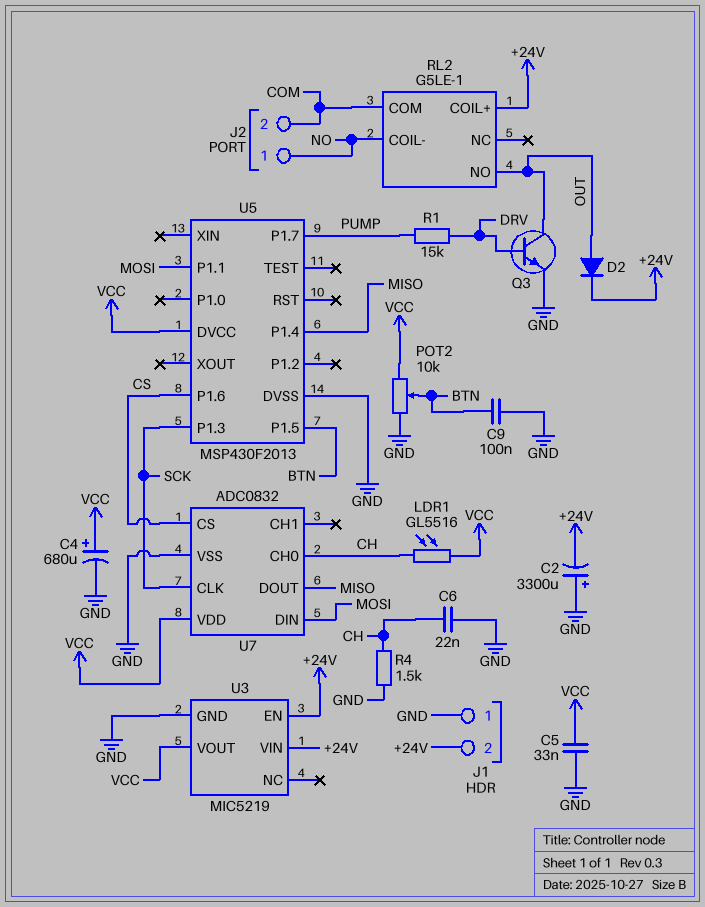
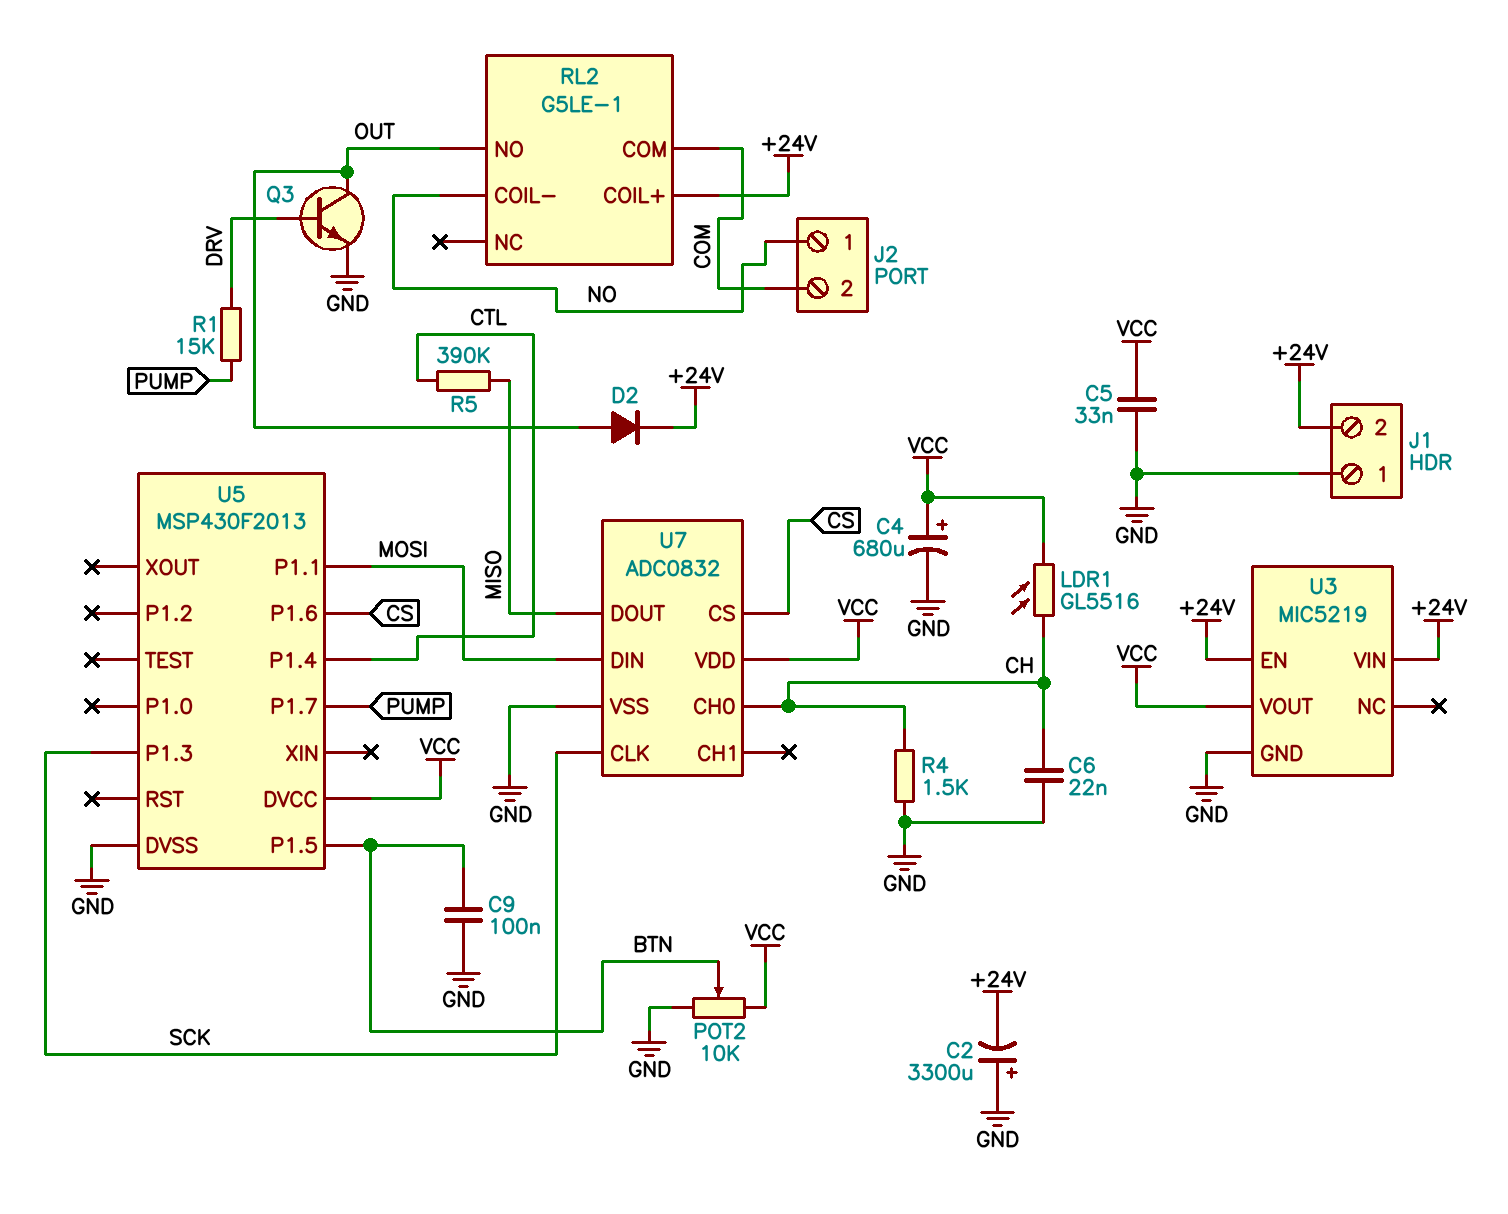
R5: none -> 390k (CTL, MISO)
U5 pin P1.4: MISO -> CTL

